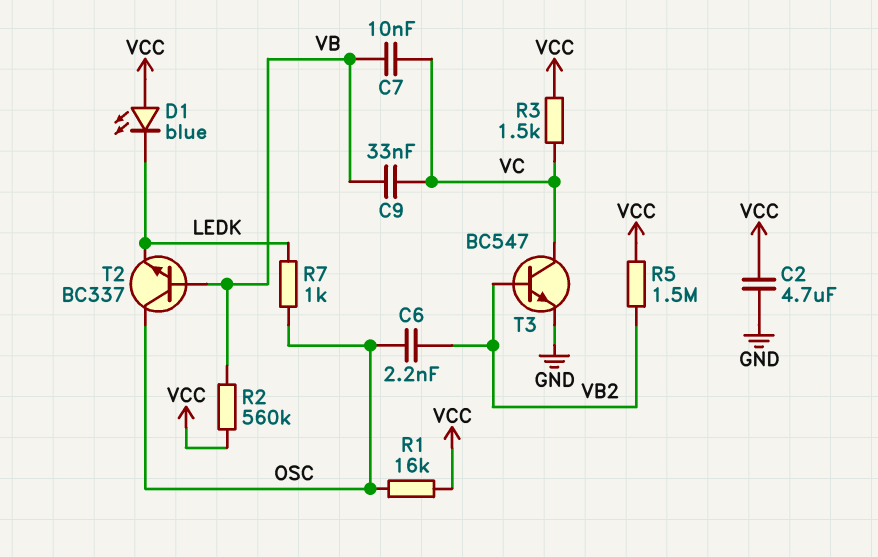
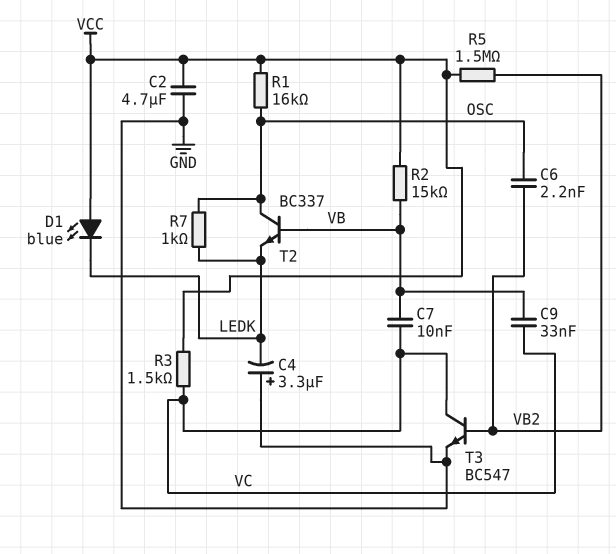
C4: none -> 3.3uF (plus GND, minus LEDK)
R2: 560k (VB, VCC) -> 15k (VB, VCC)

